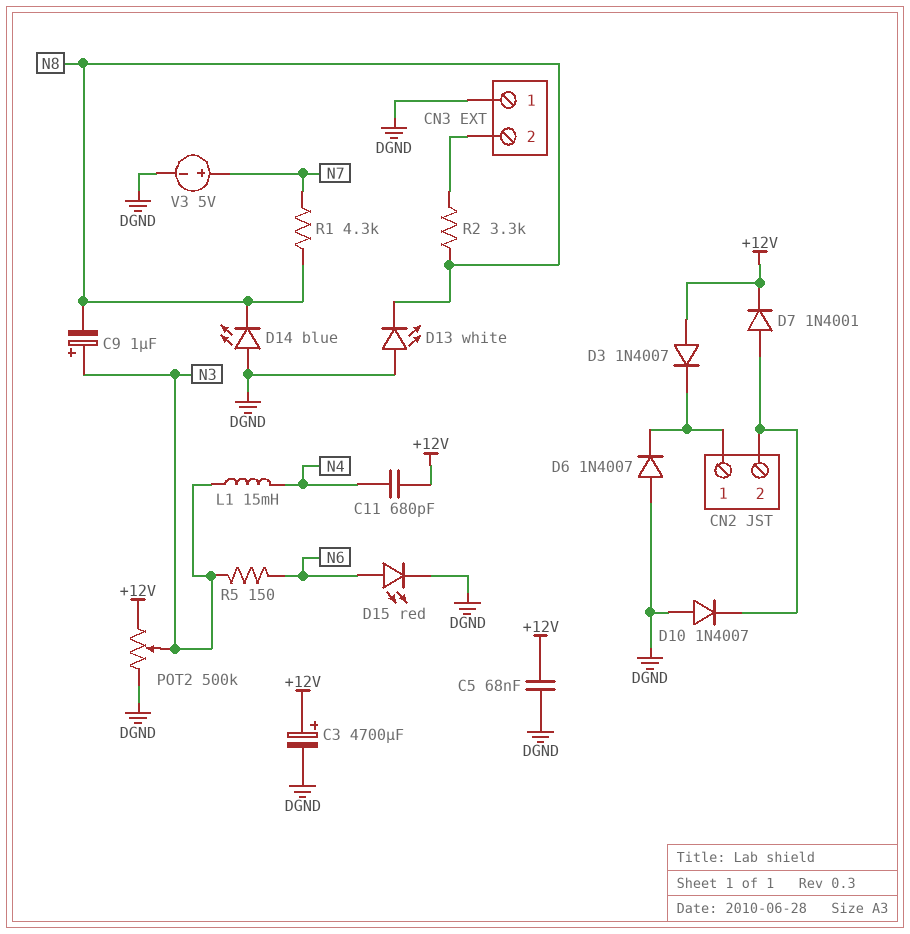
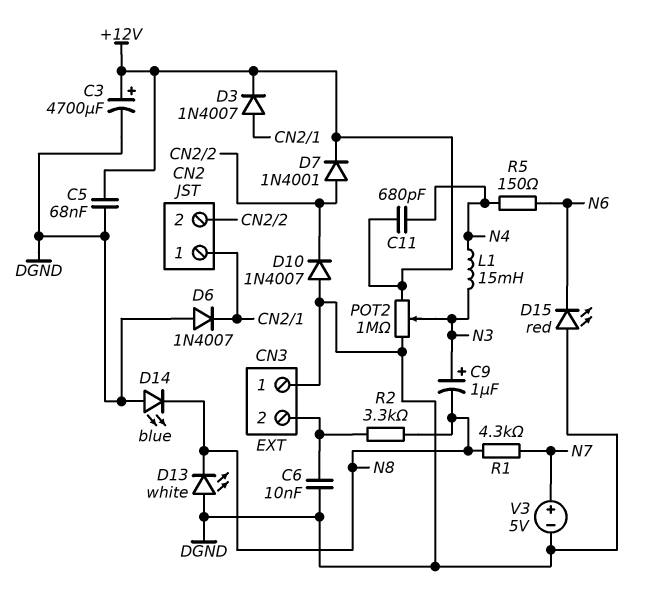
C6: none -> 10nF (CN3/2, DGND)
D3: diode 1N4007 (A +12V, K CN2/1) -> diode 1N4007 (A CN2/1, K +12V)
D15: LED red (A N6, K DGND) -> LED red (A DGND, K N6)
POT2: 500k (+12V, DGND, wiper N3) -> 1M (+12V, DGND, wiper N3)
R5: 150 (N3, N6) -> 150 (N4, N6)

